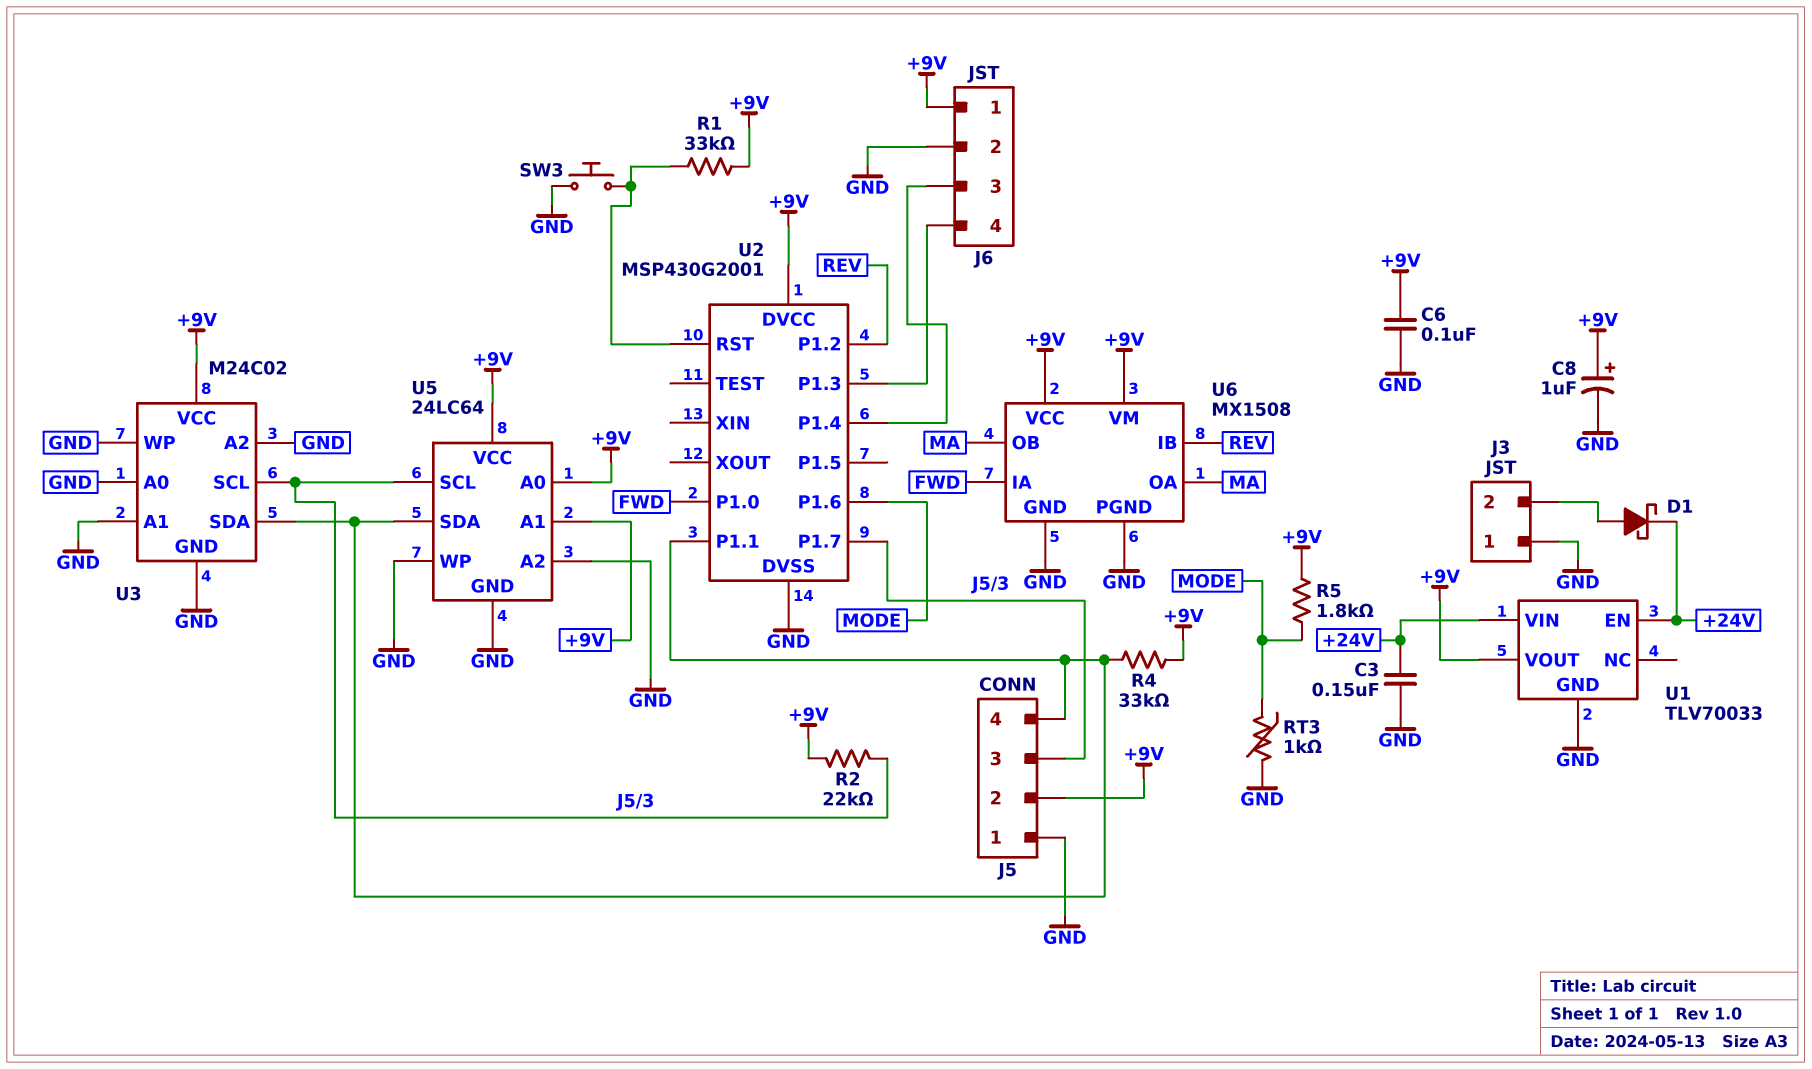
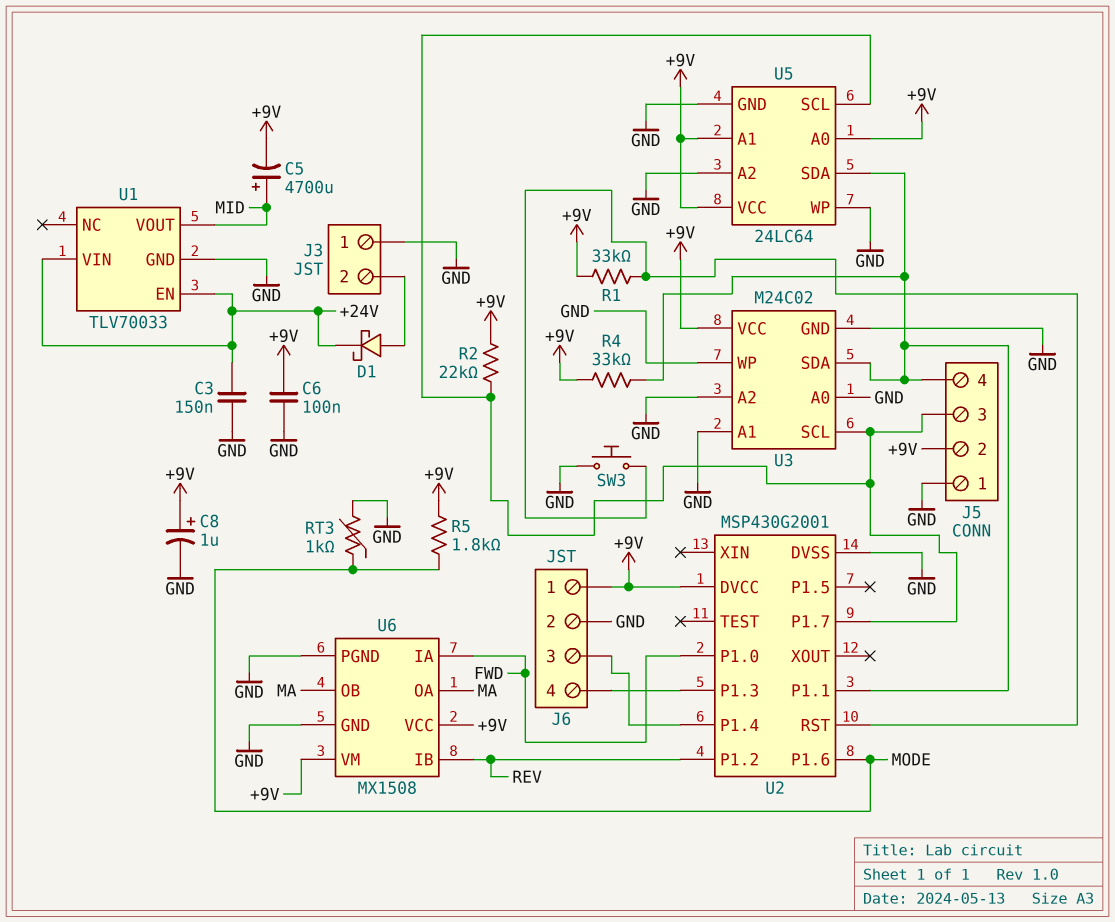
C5: none -> 4700uF (plus MID, minus +9V)
U1 pin VOUT: +9V -> MID

